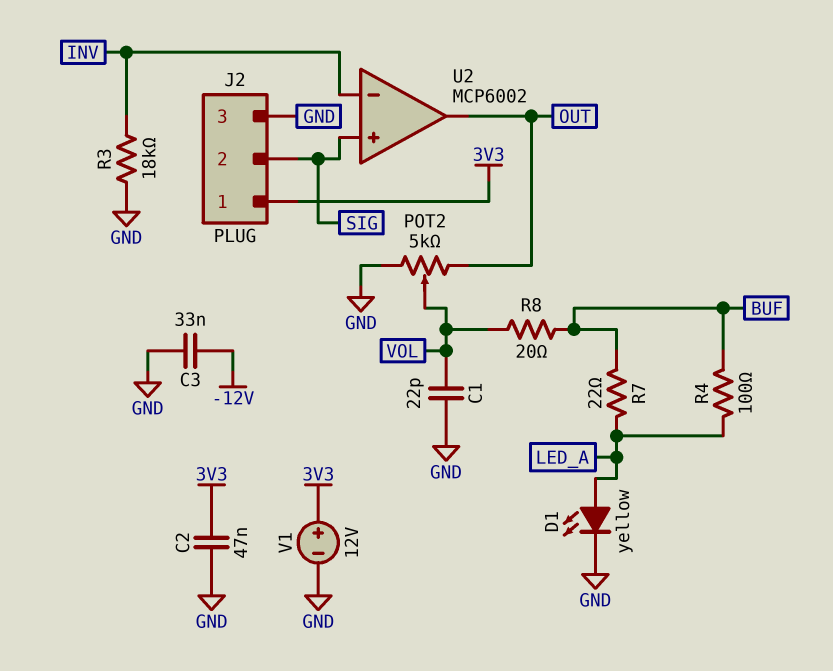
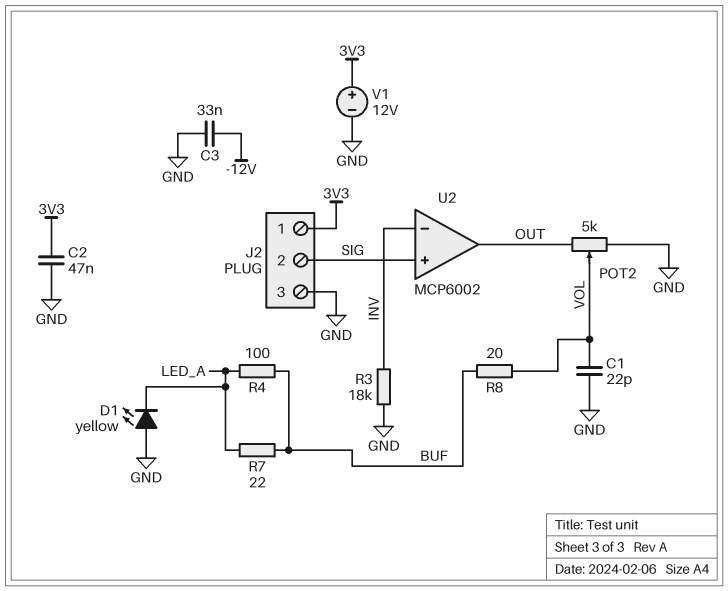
D1: LED yellow (A LED_A, K GND) -> LED yellow (A GND, K LED_A)

